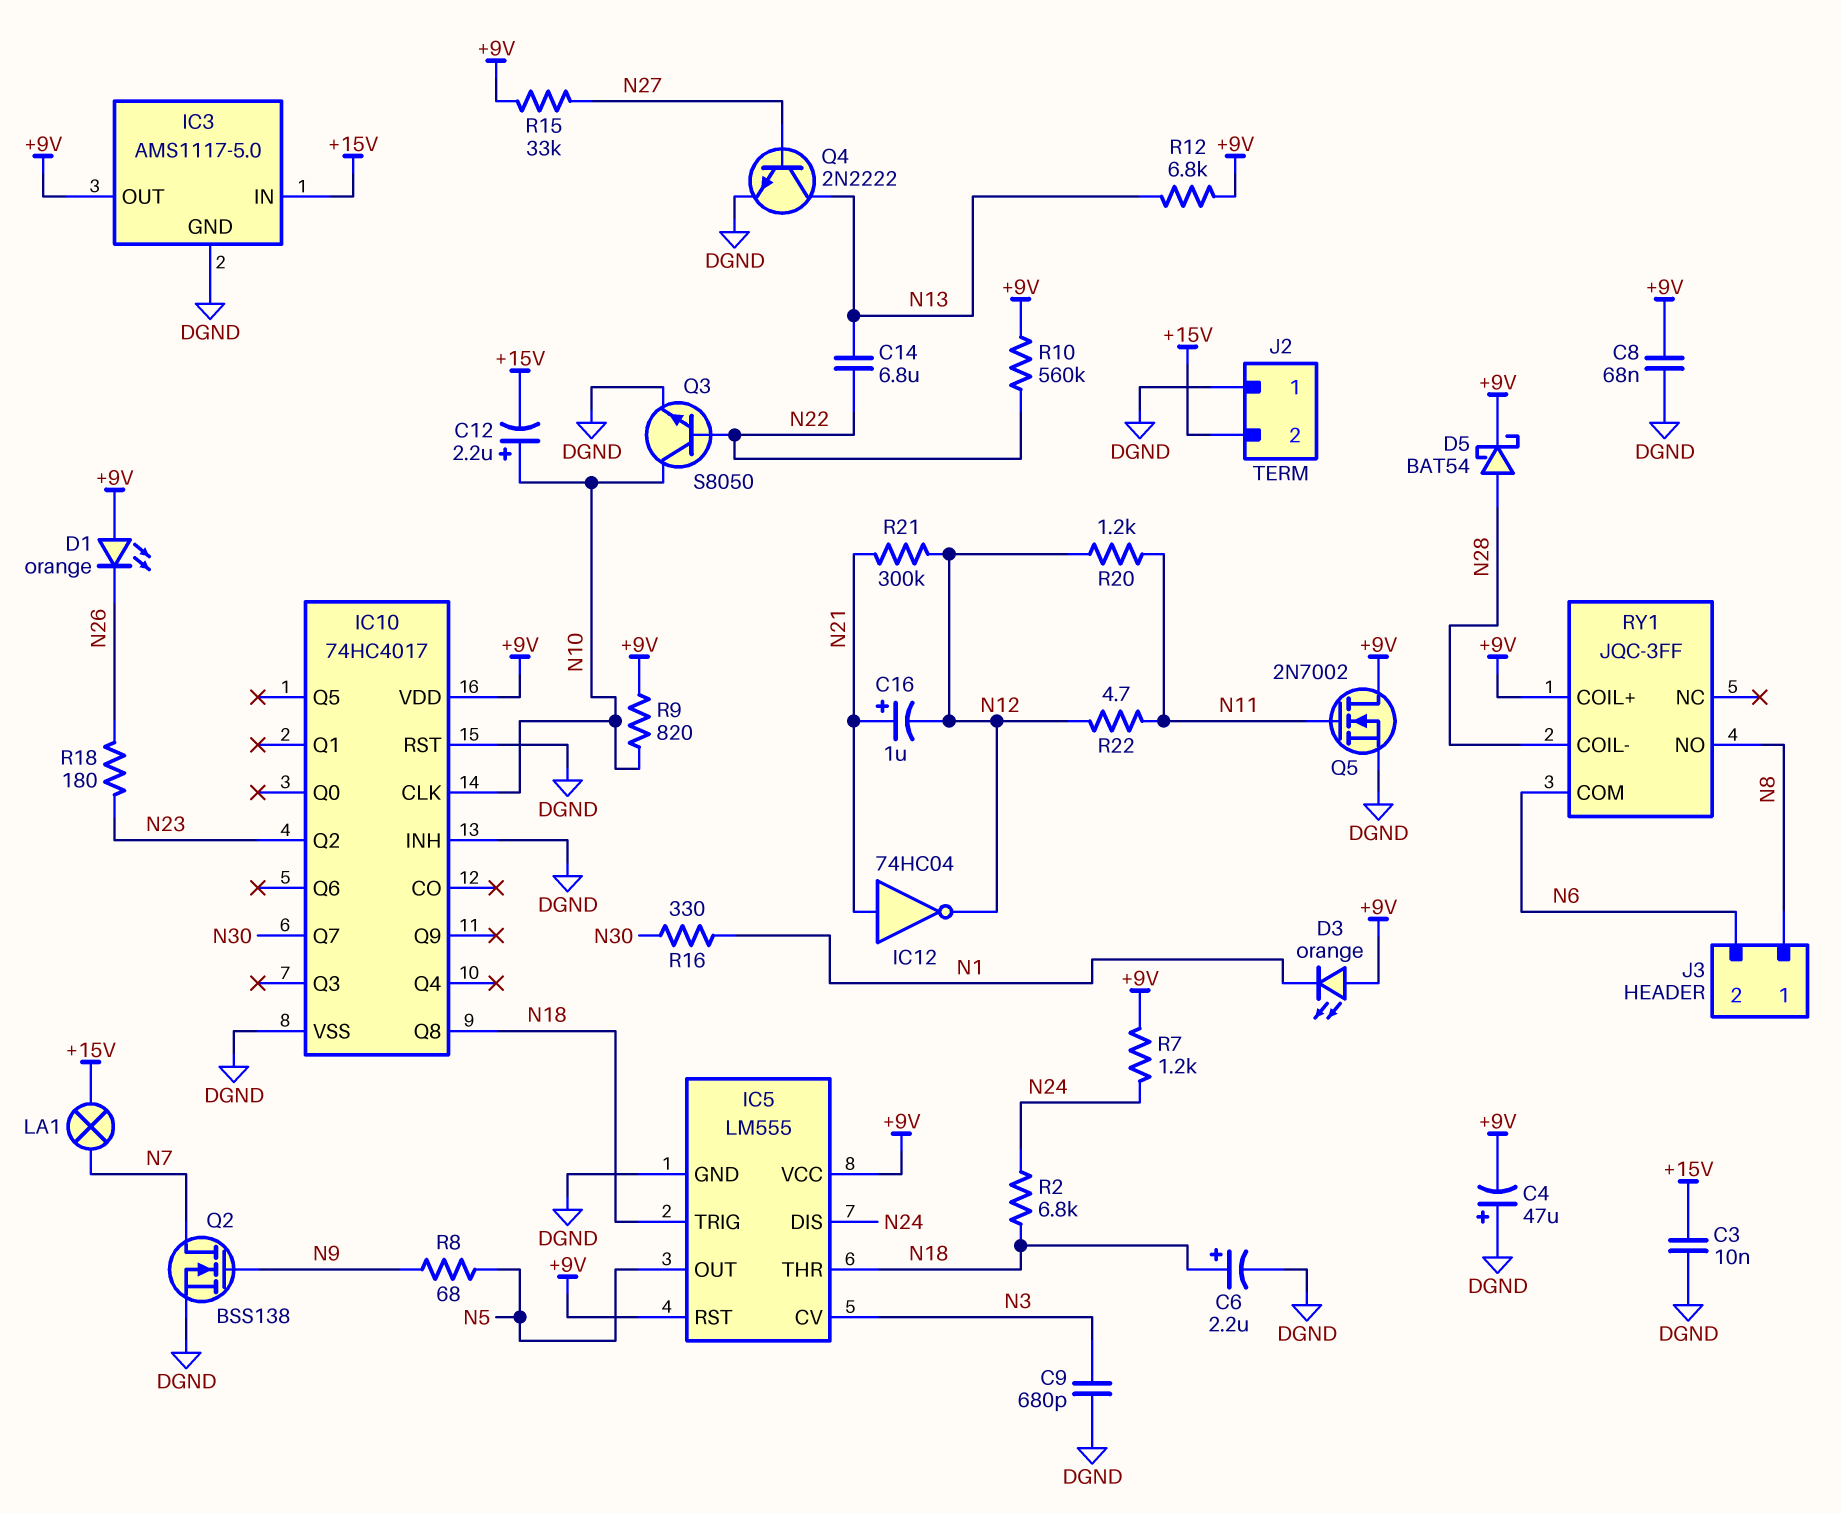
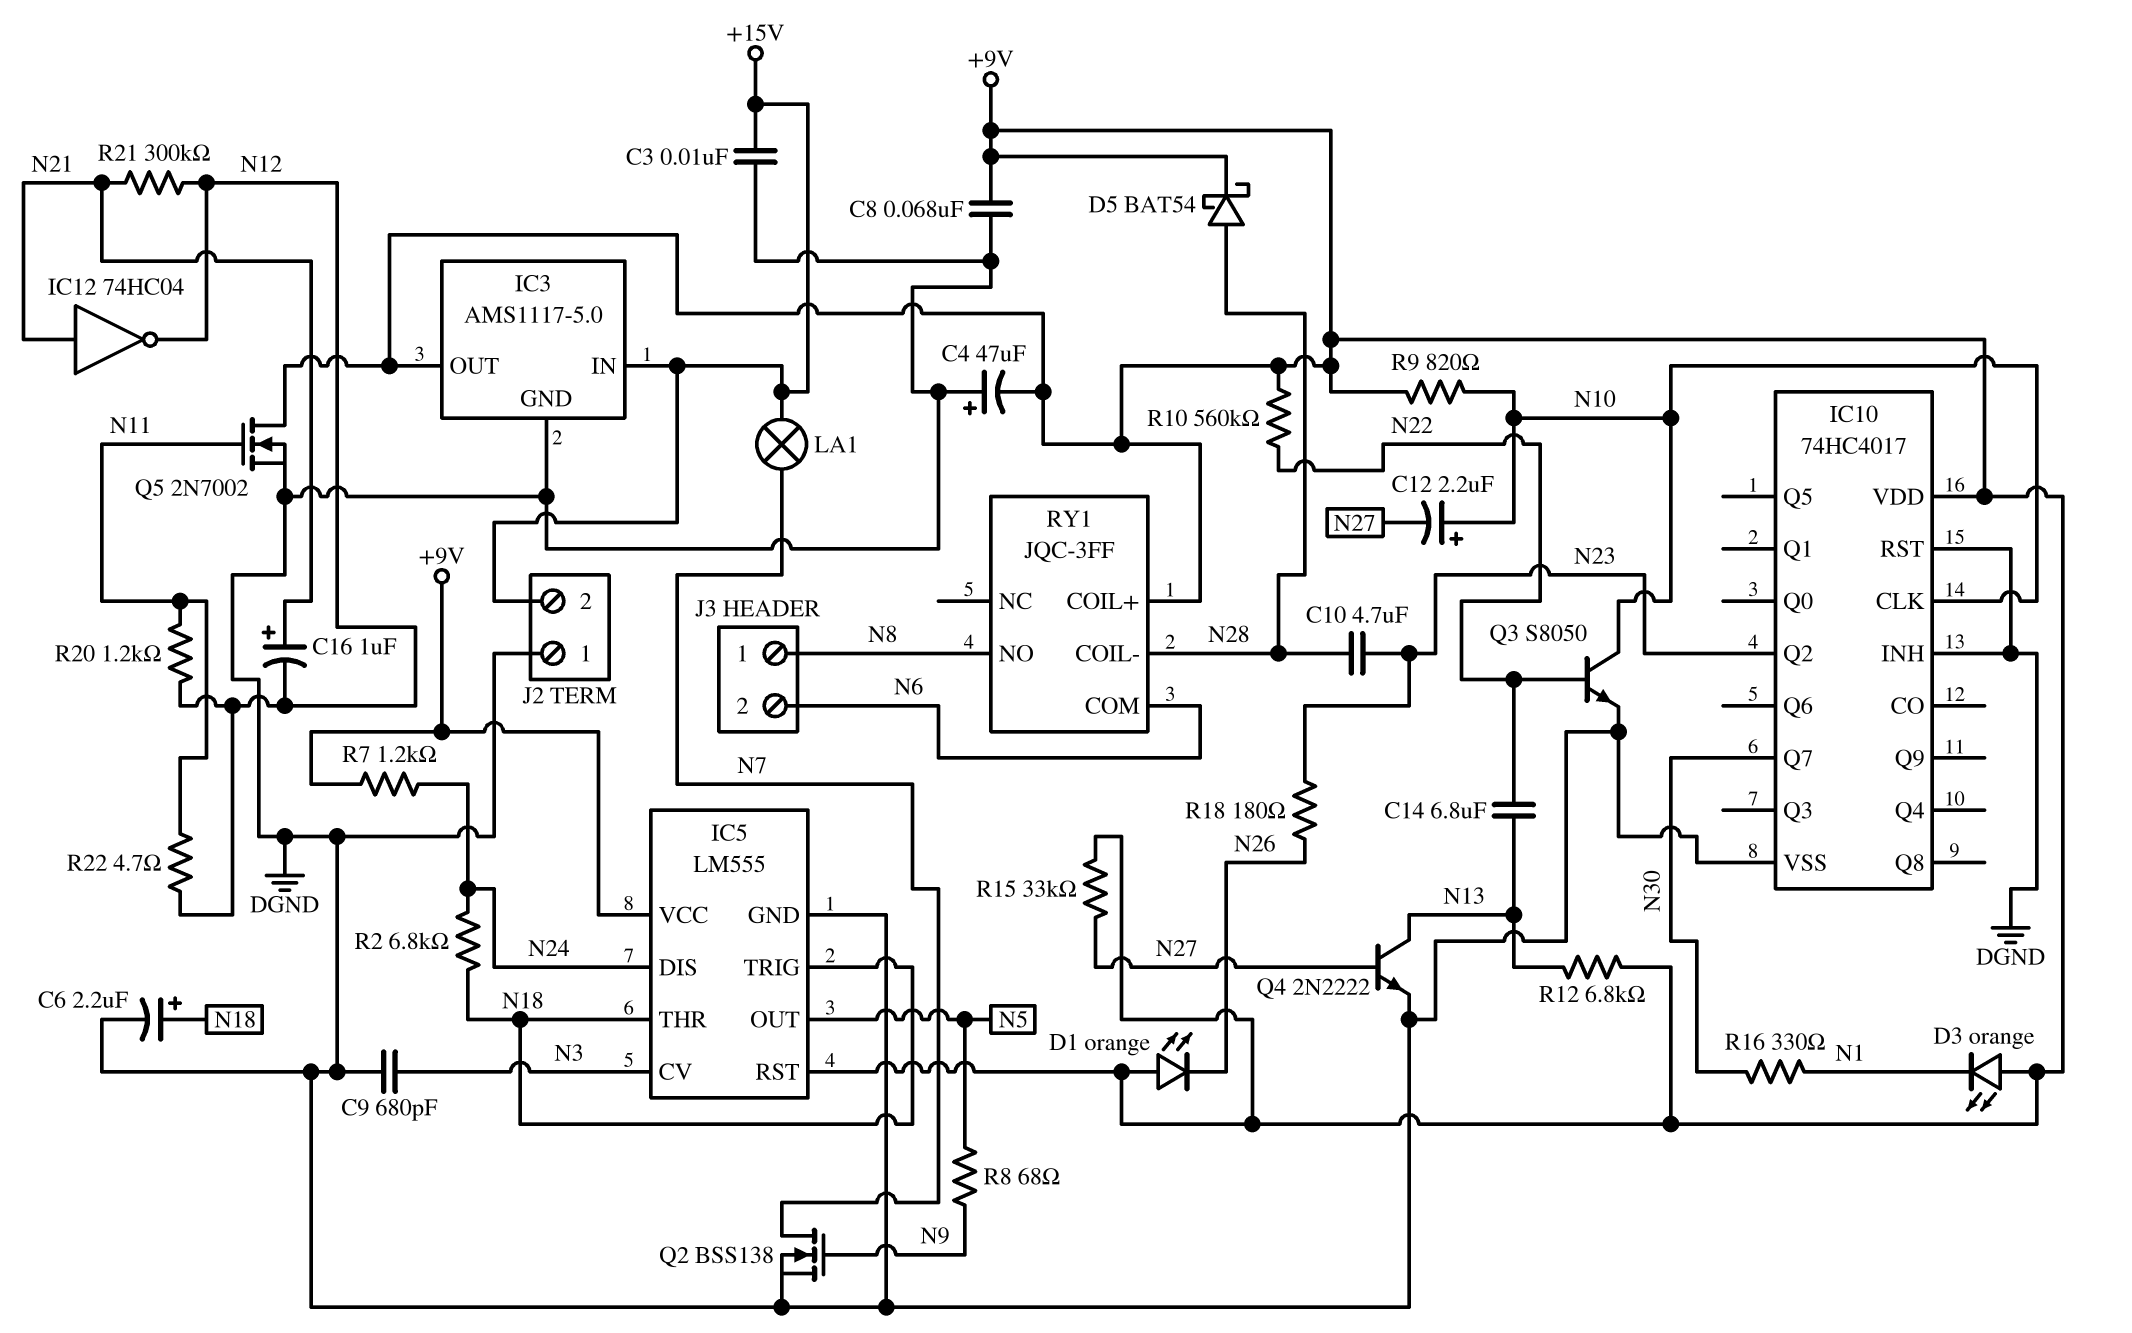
C10: none -> 4.7uF (N23, N28)
C12: 2.2uF (plus N10, minus +15V) -> 2.2uF (plus N10, minus N27)
IC10 pin Q8: N18 -> none

